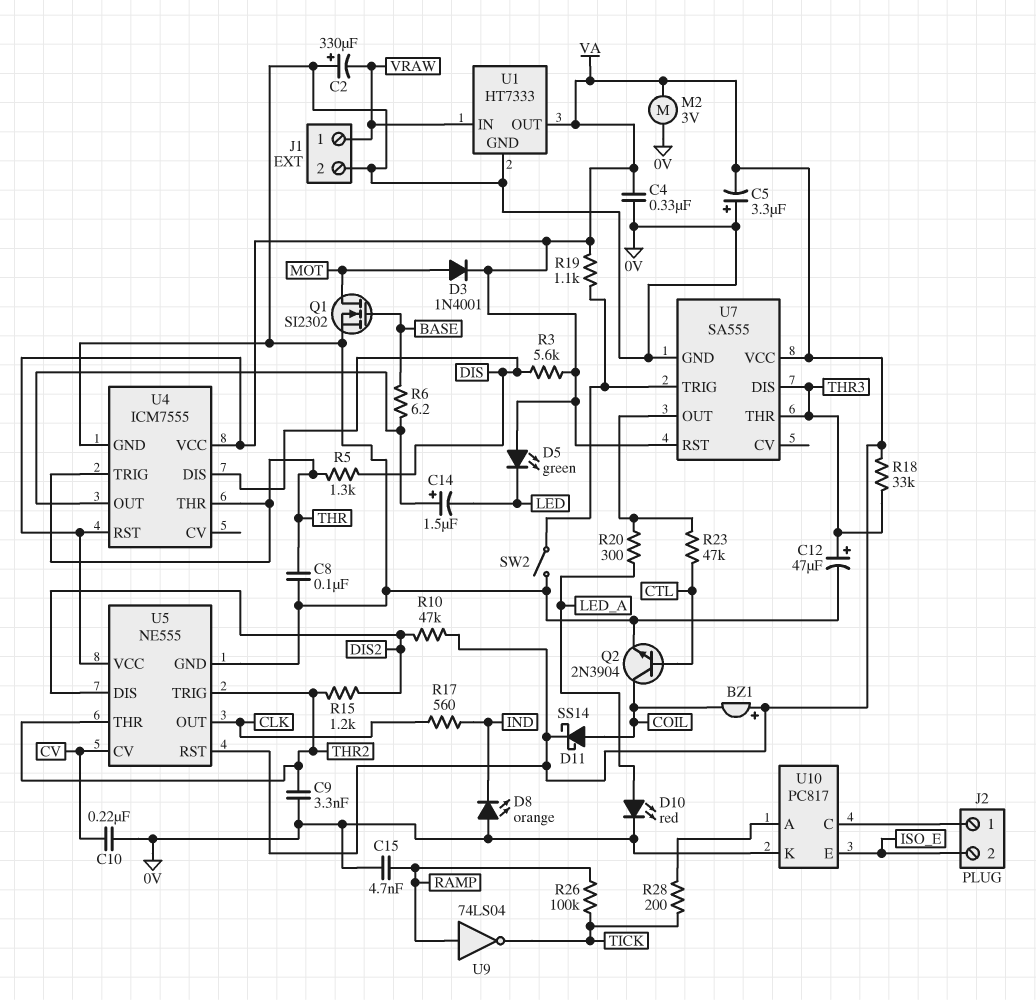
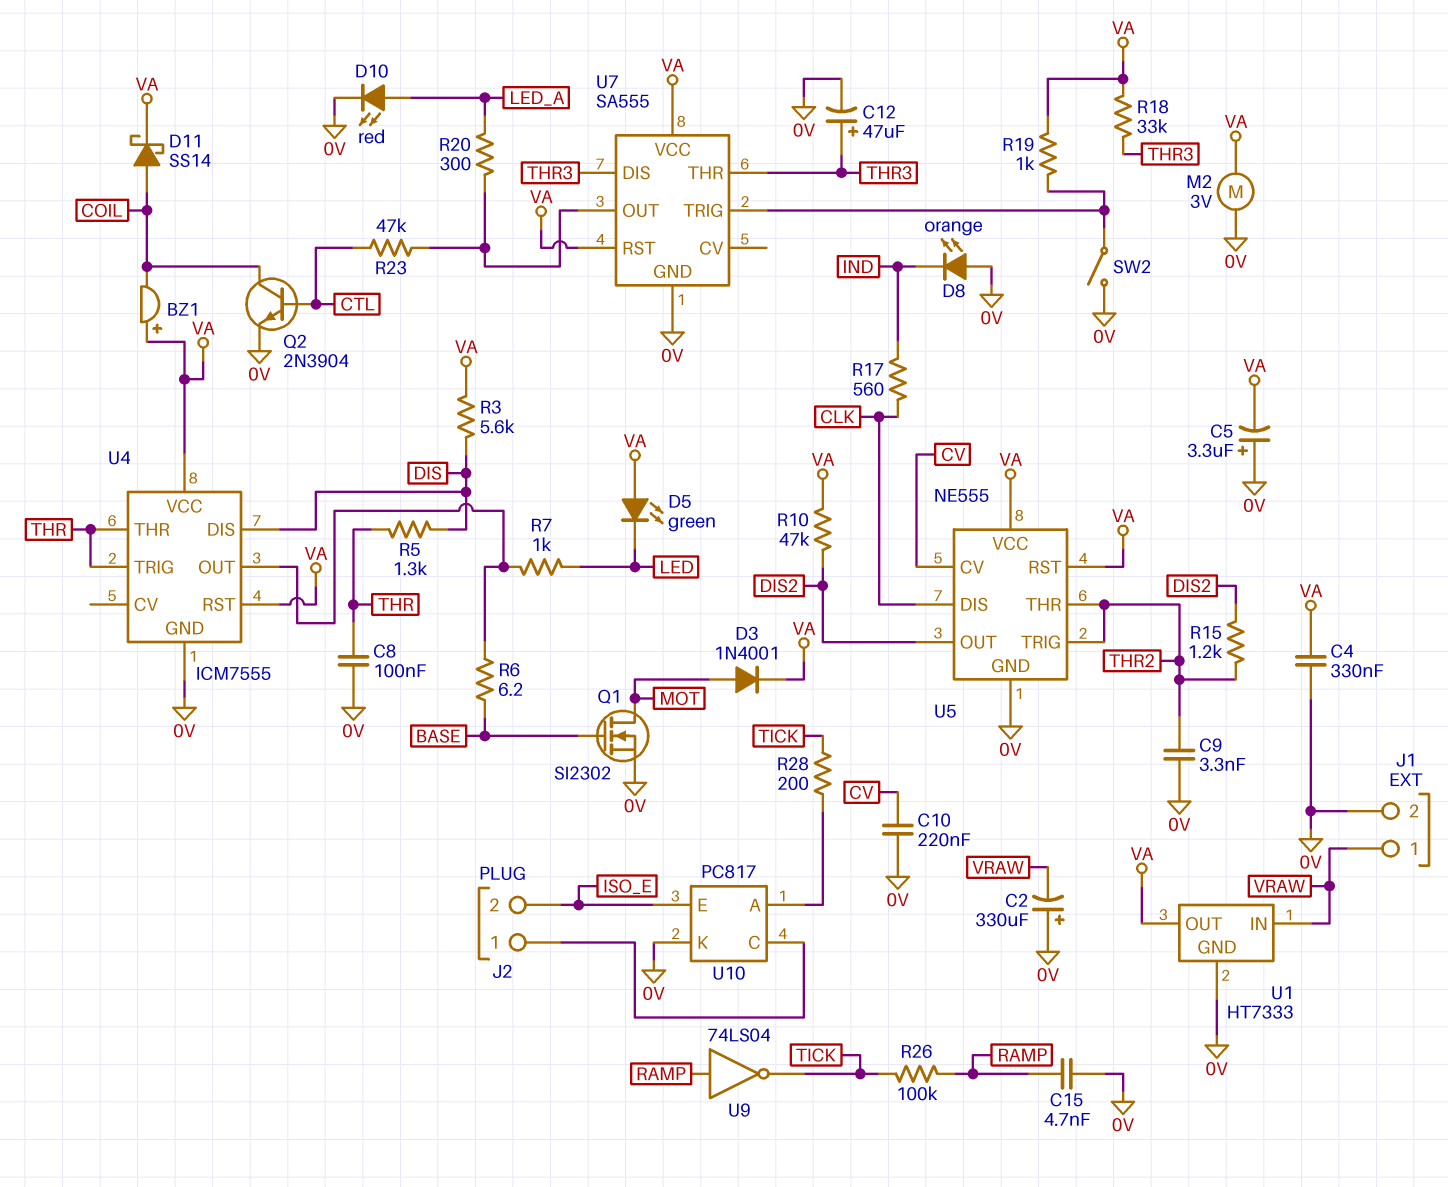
C14: 1.5uF (plus U4/OUT, minus LED) -> none
R7: none -> 1k (LED, U4/OUT)
R19: 1.1k (U7/TRIG, VA) -> 1k (U7/TRIG, VA)
U5 pin DIS: DIS2 -> CLK
U5 pin OUT: CLK -> DIS2

